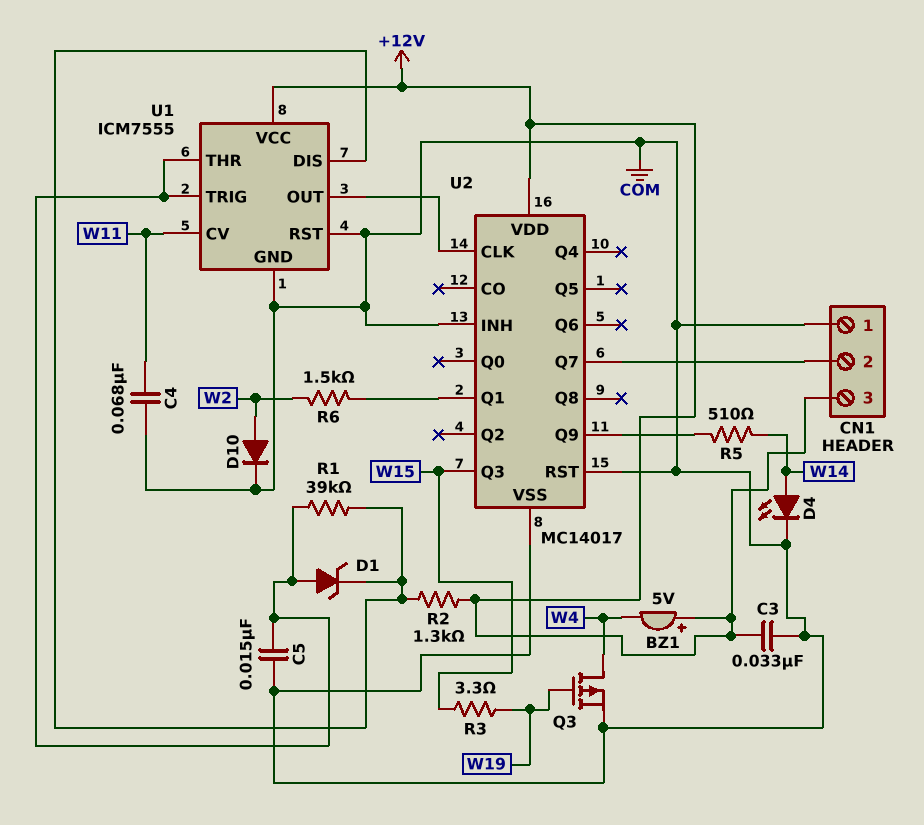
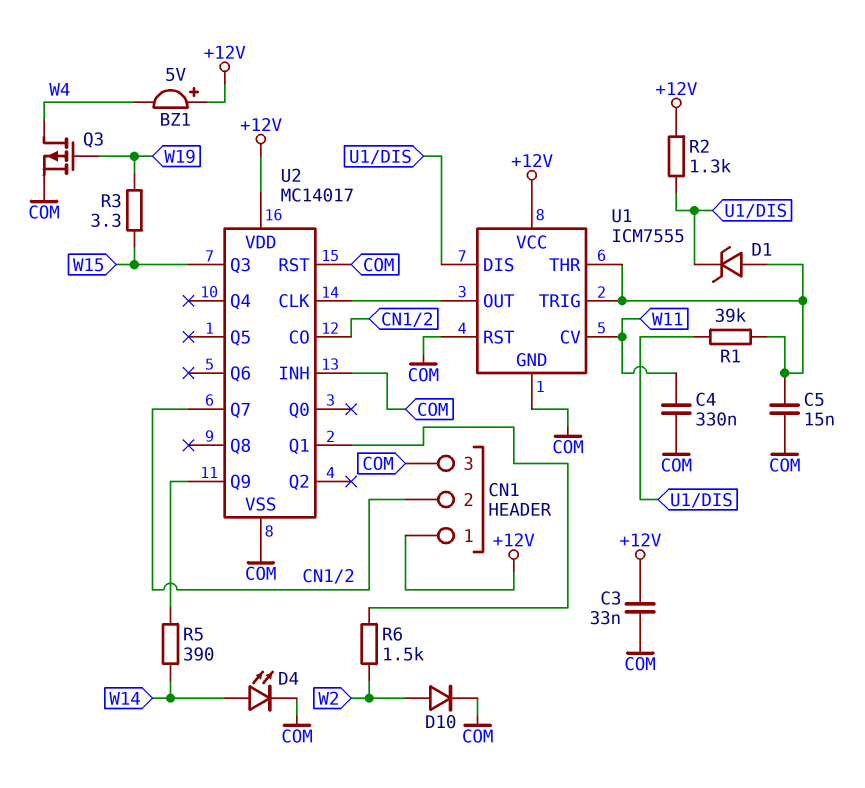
C4: 68nF (COM, W11) -> 330nF (COM, W11)
CN1 pin 1: COM -> +12V
CN1 pin 3: +12V -> COM
R5: 510 (U2/Q9, W14) -> 390 (U2/Q9, W14)
U2 pin CO: none -> CN1/2

